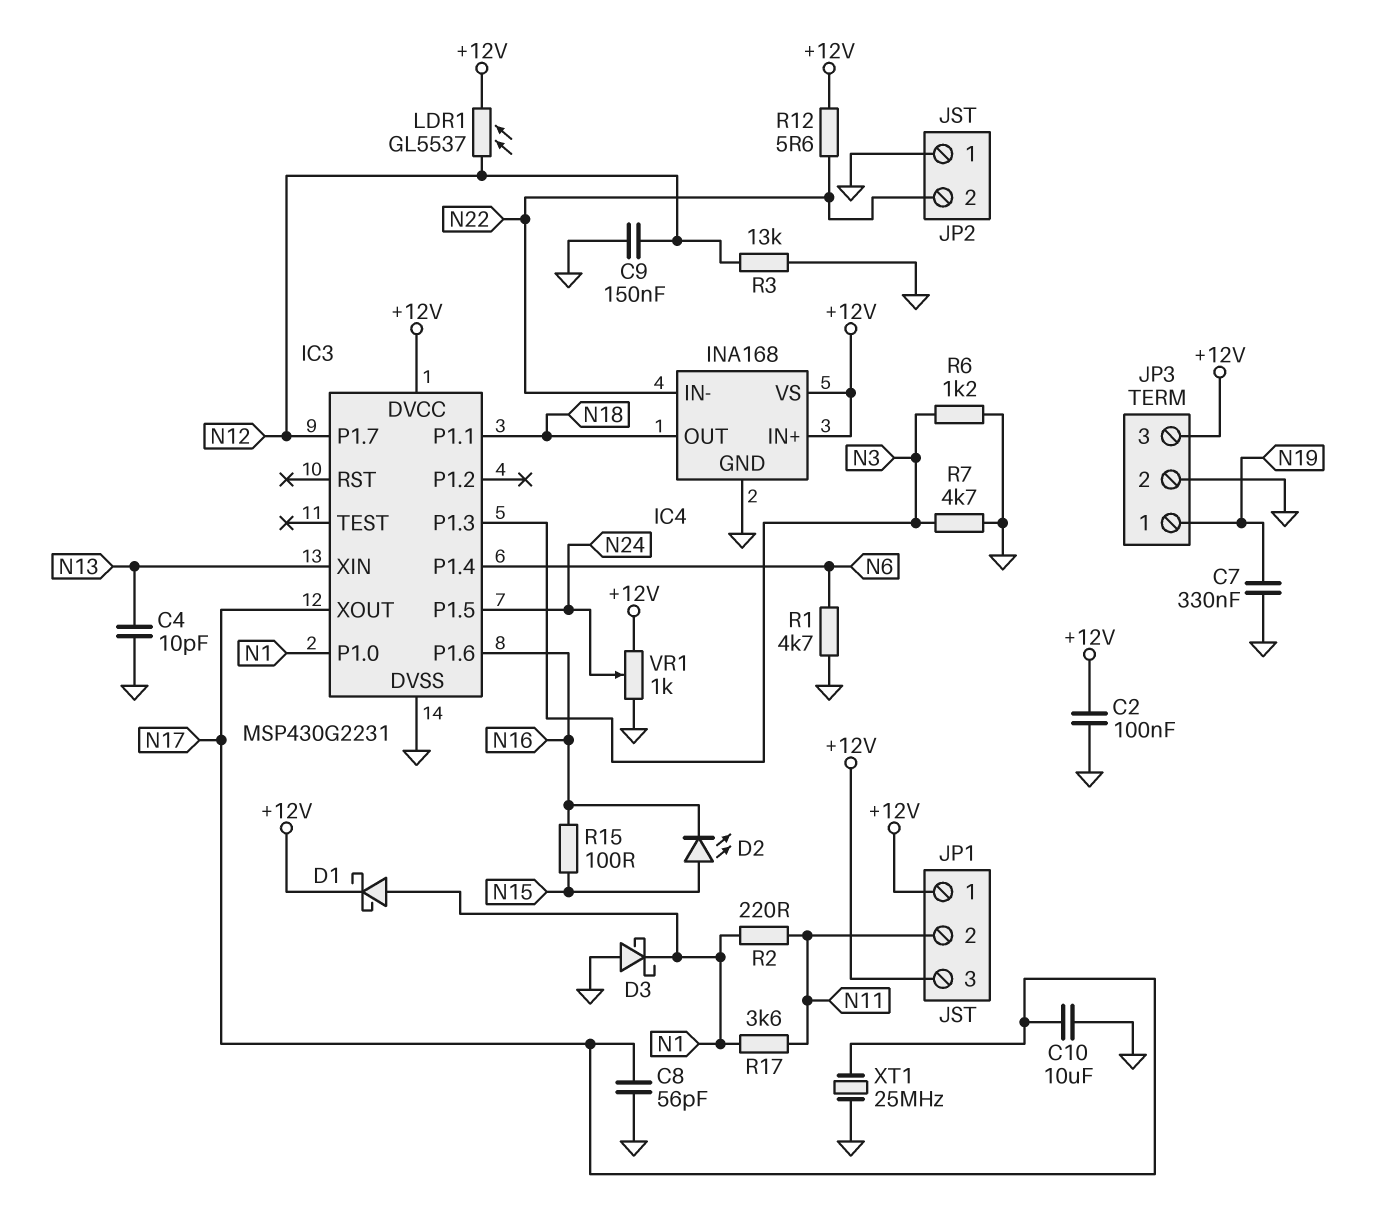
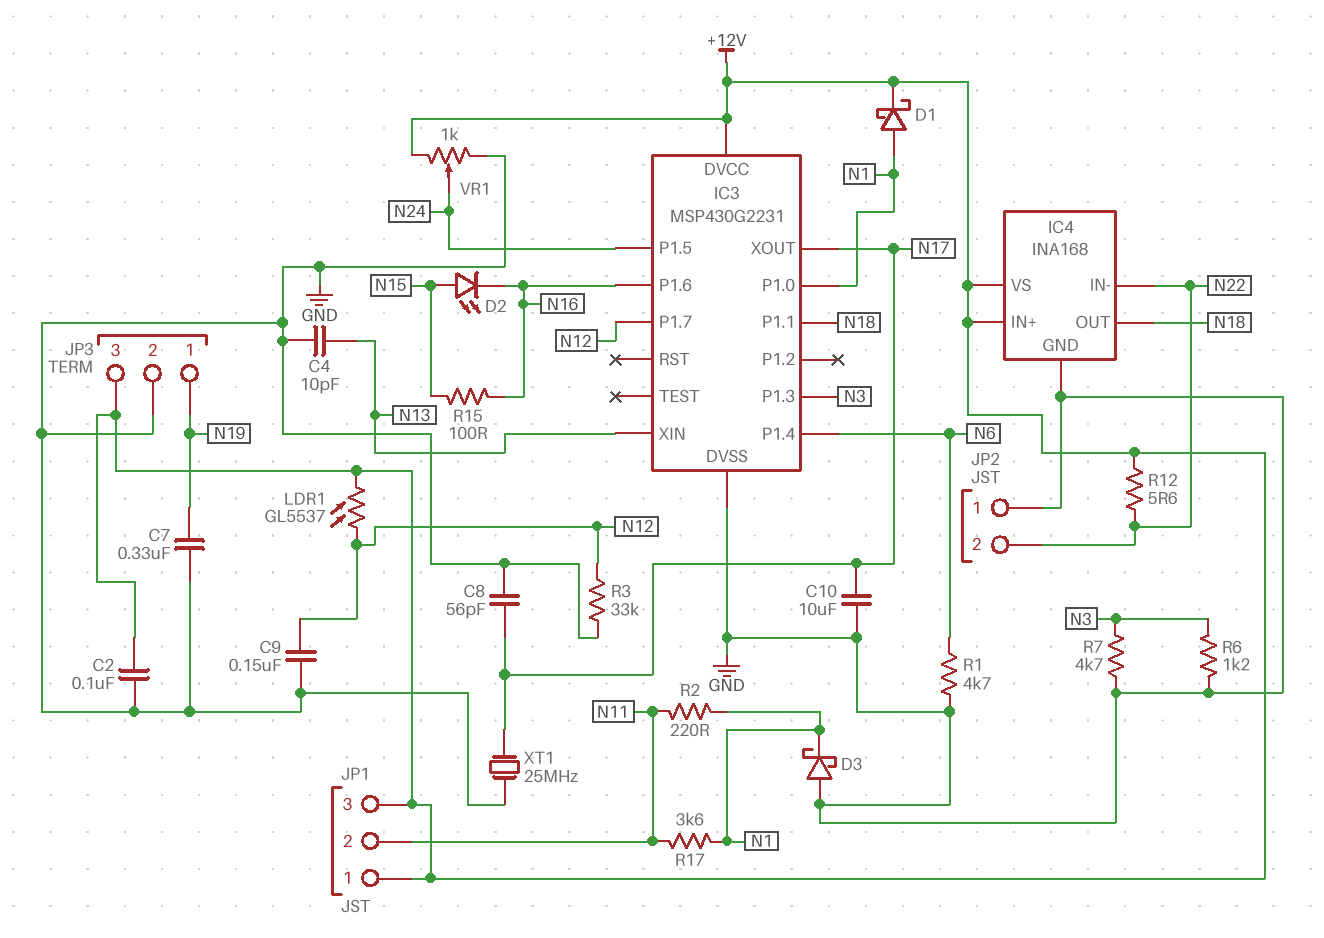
R3: 13k (GND, N12) -> 33k (GND, N12)

